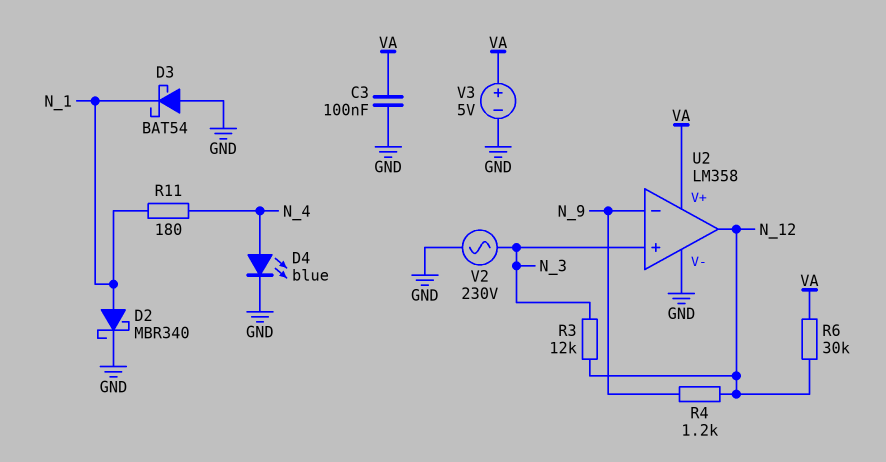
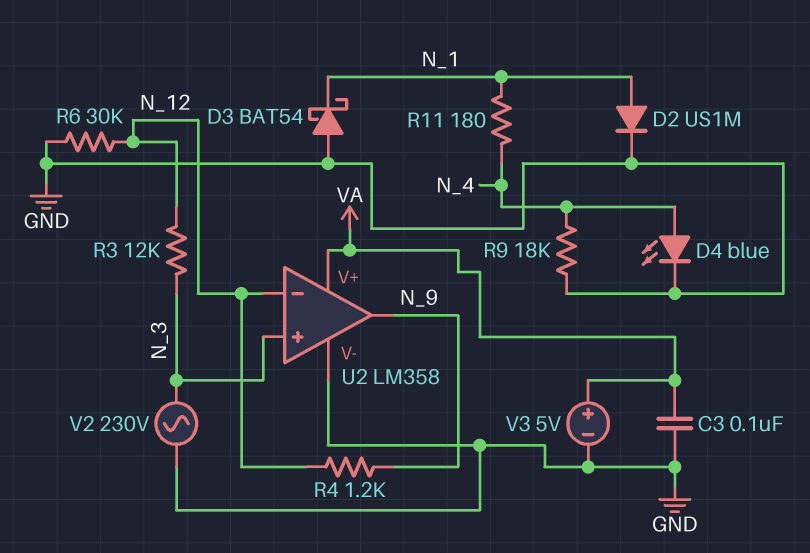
D2: schottky MBR340 (A N_1, K GND) -> diode US1M (A N_1, K GND)
R6: 30k (N_12, VA) -> 30k (GND, N_12)
R9: none -> 18k (GND, N_4)
U2 pin in-: N_9 -> N_12
U2 pin out: N_12 -> N_9

